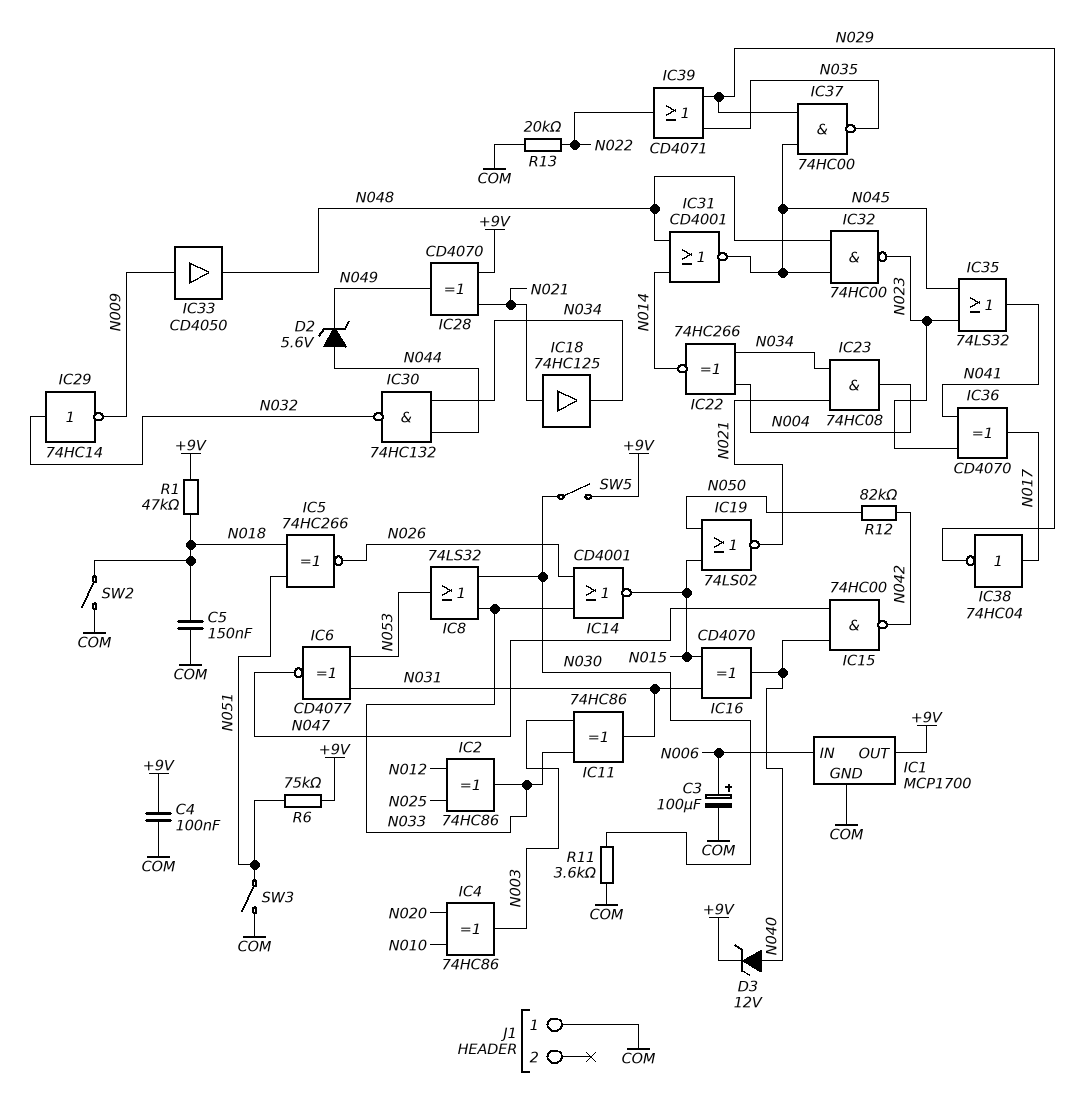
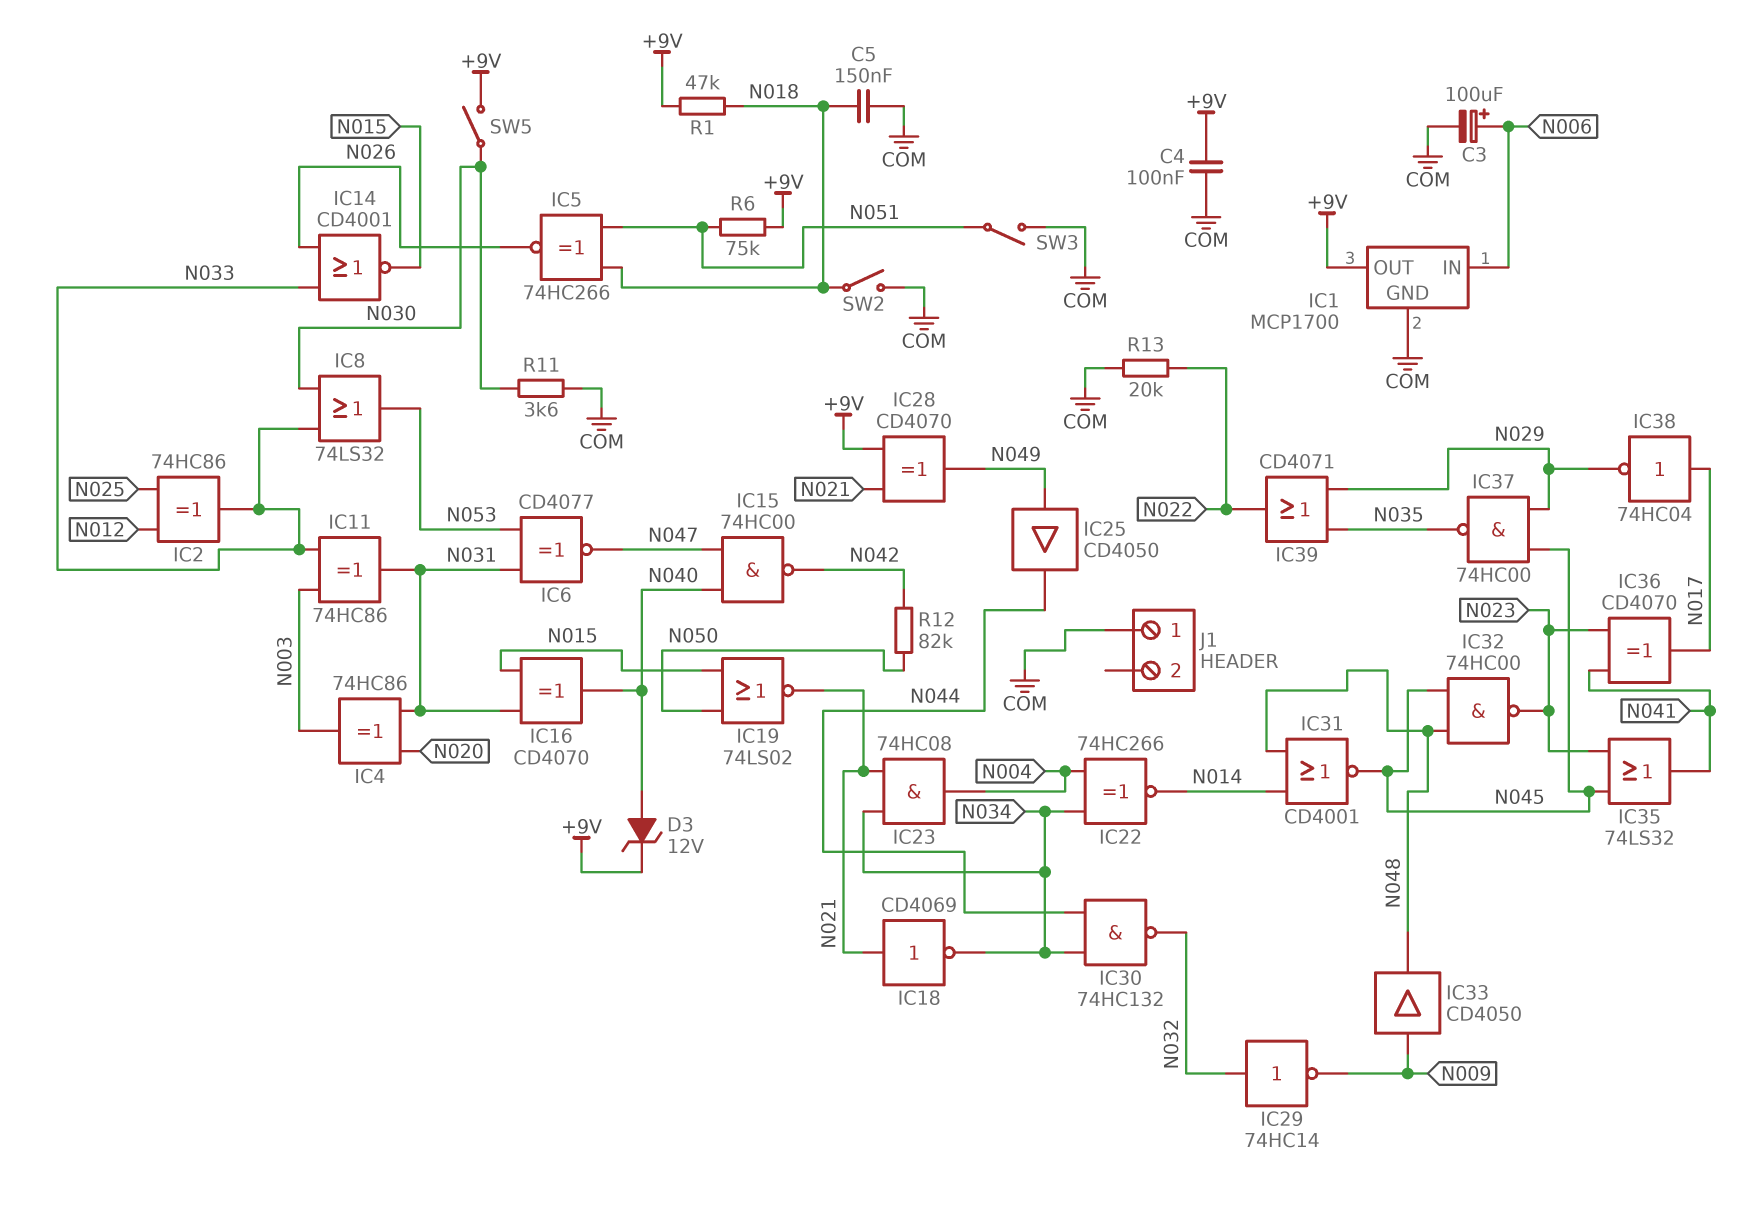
D2: zener 5.6V (A N044, K N049) -> none
IC4: XOR 74HC86 (in N010, in N020, out N003) -> XOR 74HC86 (in N020, in N031, out N003)
IC18: buffer 74HC125 (in N021, out N034) -> NOT CD4069 (in N021, out N034)
IC25: none -> buffer CD4050 (in N049, out N044)

